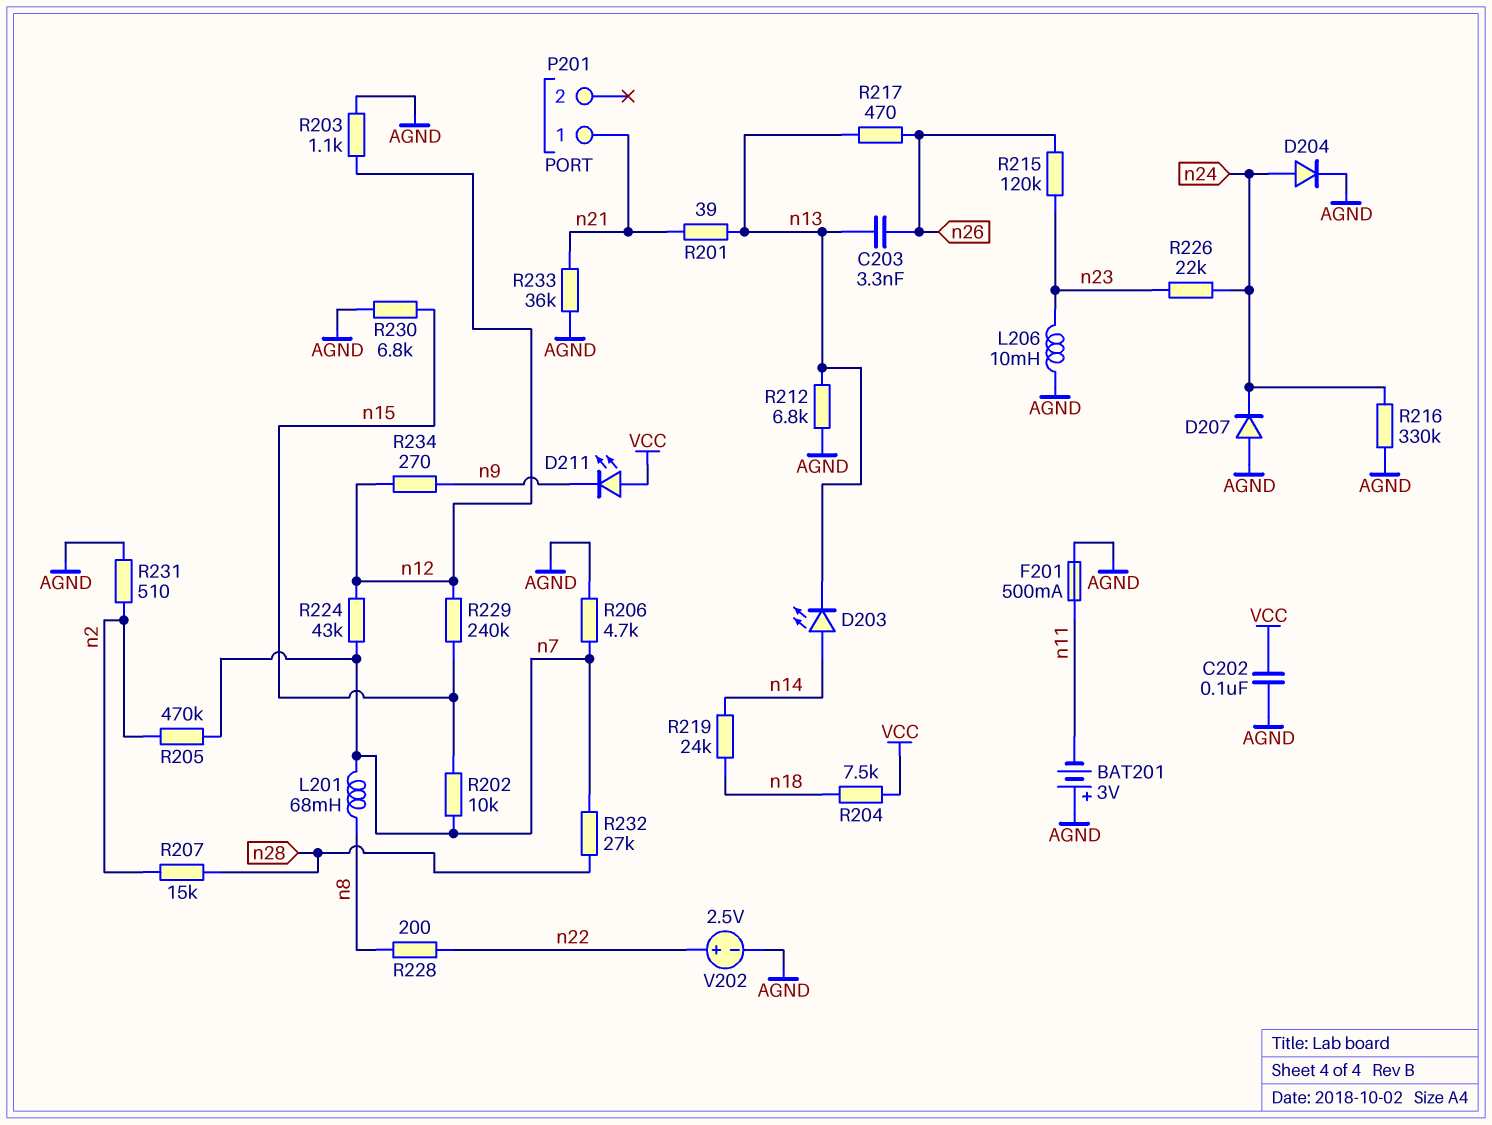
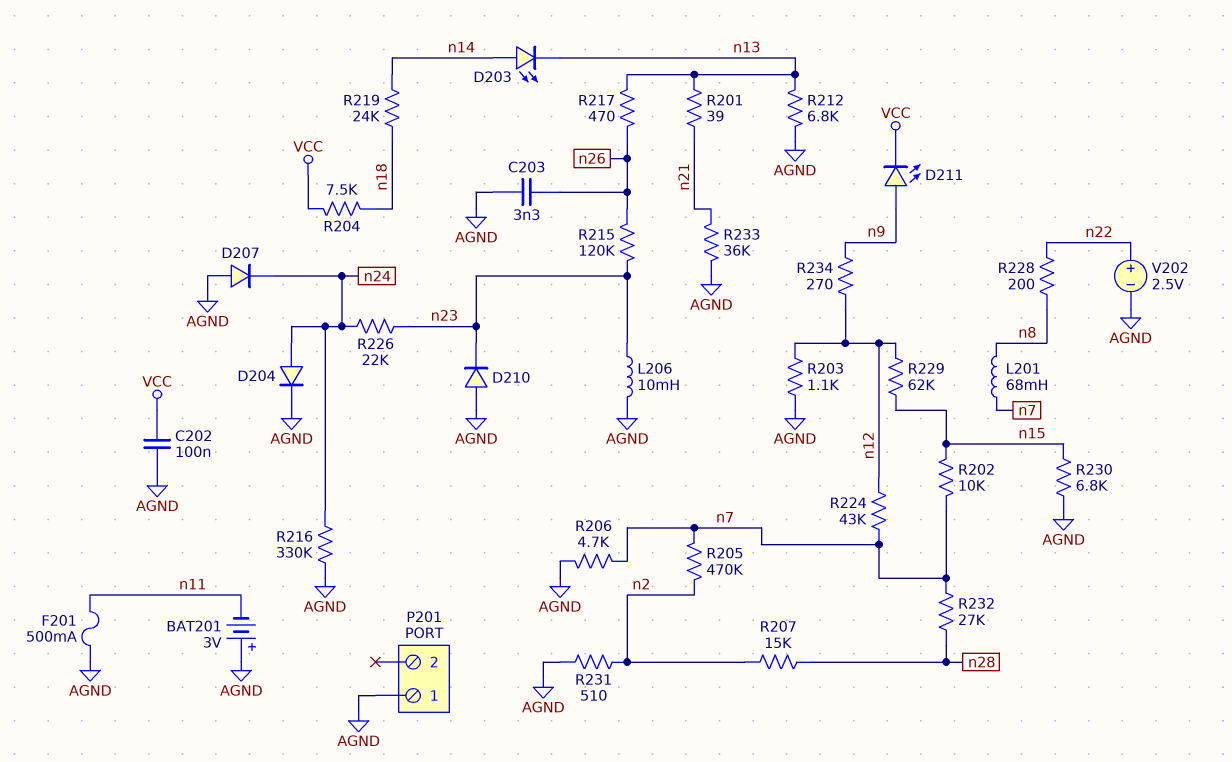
C203: 3.3nF (n13, n26) -> 3.3nF (AGND, n26)
D210: none -> diode (A AGND, K n23)
D211: LED (A VCC, K n9) -> LED (A n9, K VCC)
P201 pin 1: n21 -> AGND
R229: 240k (n12, n15) -> 62k (n12, n15)

